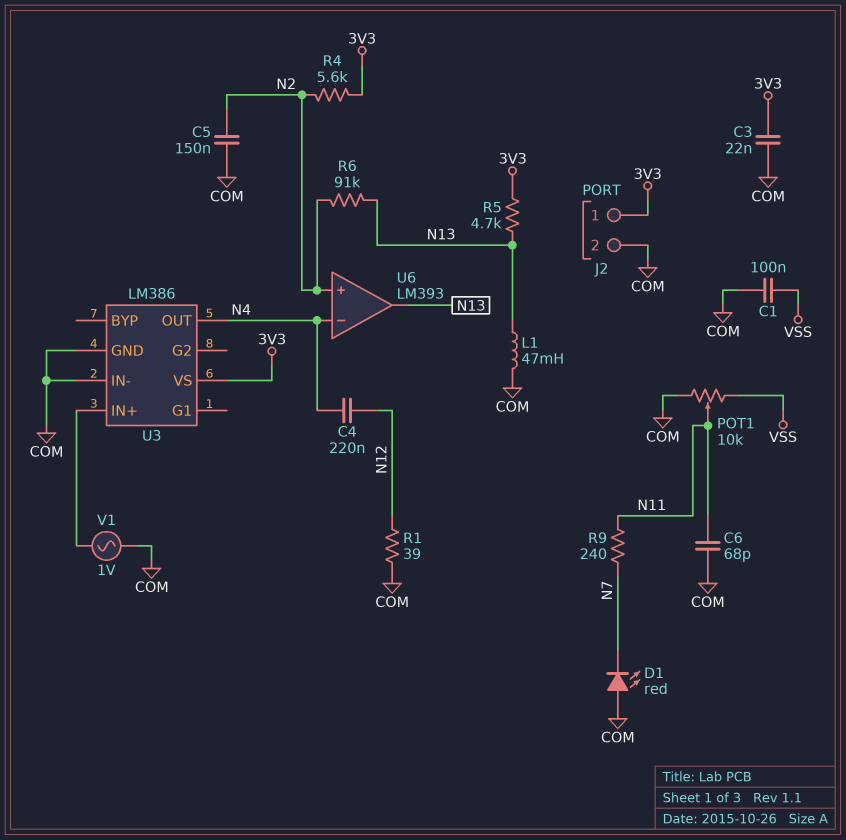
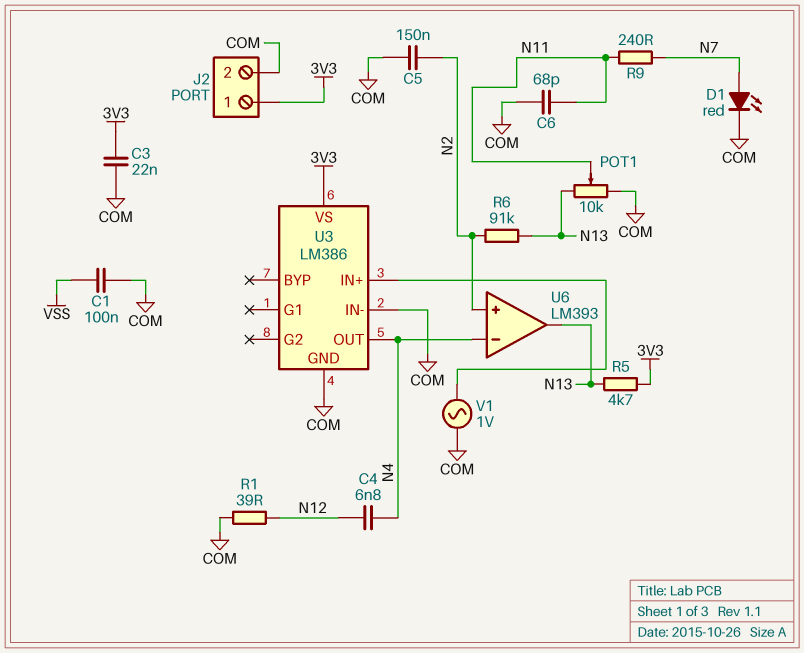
C4: 220nF (N4, N12) -> 6.8nF (N4, N12)
D1: LED red (A COM, K N7) -> LED red (A N7, K COM)
L1: 47mH (COM, N13) -> none
POT1: 10k (COM, VSS, wiper N11) -> 10k (COM, N13, wiper N11)
R4: 5.6k (3V3, N2) -> none

